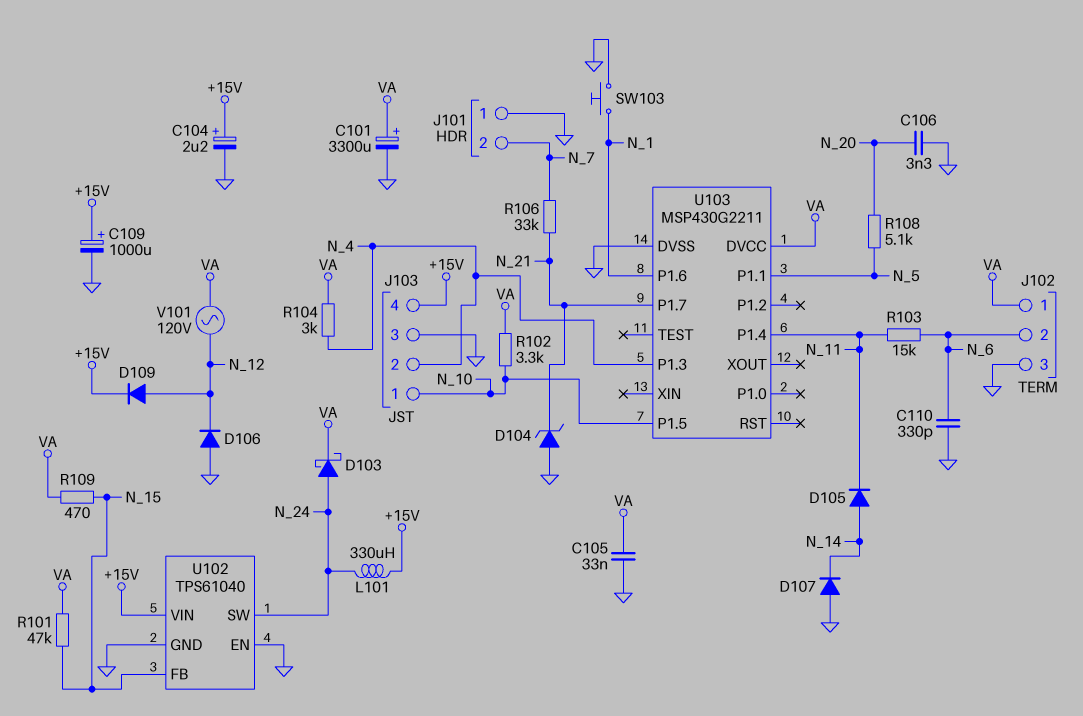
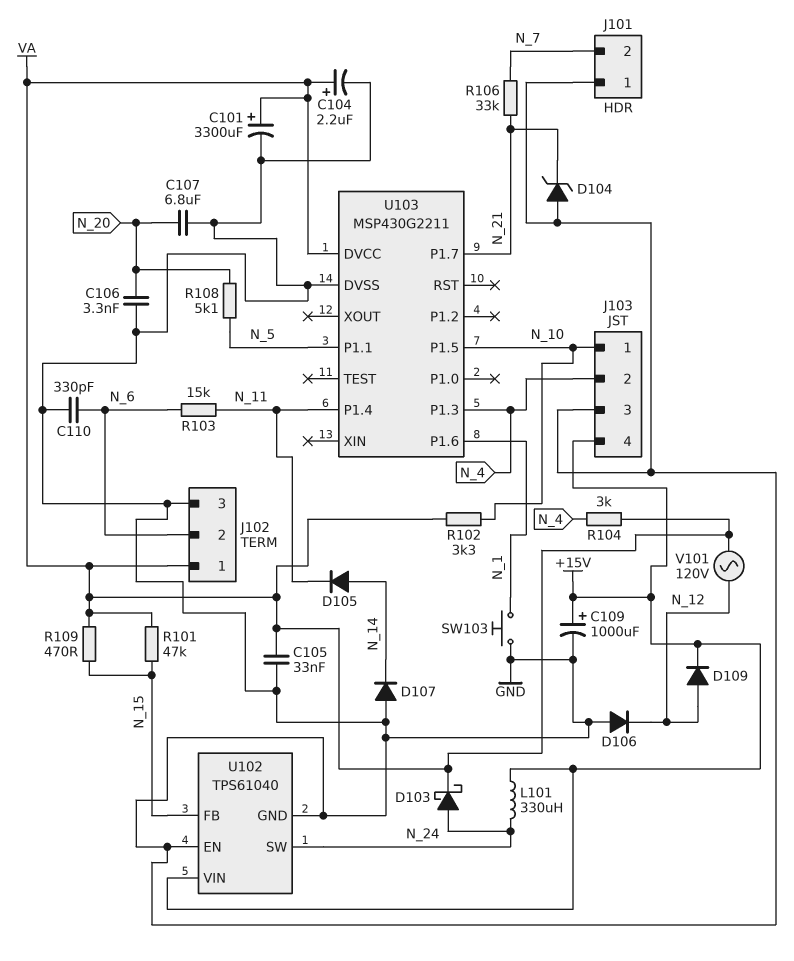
C104: 2.2uF (plus +15V, minus GND) -> 2.2uF (plus VA, minus GND)
C107: none -> 6.8uF (GND, N_20)

